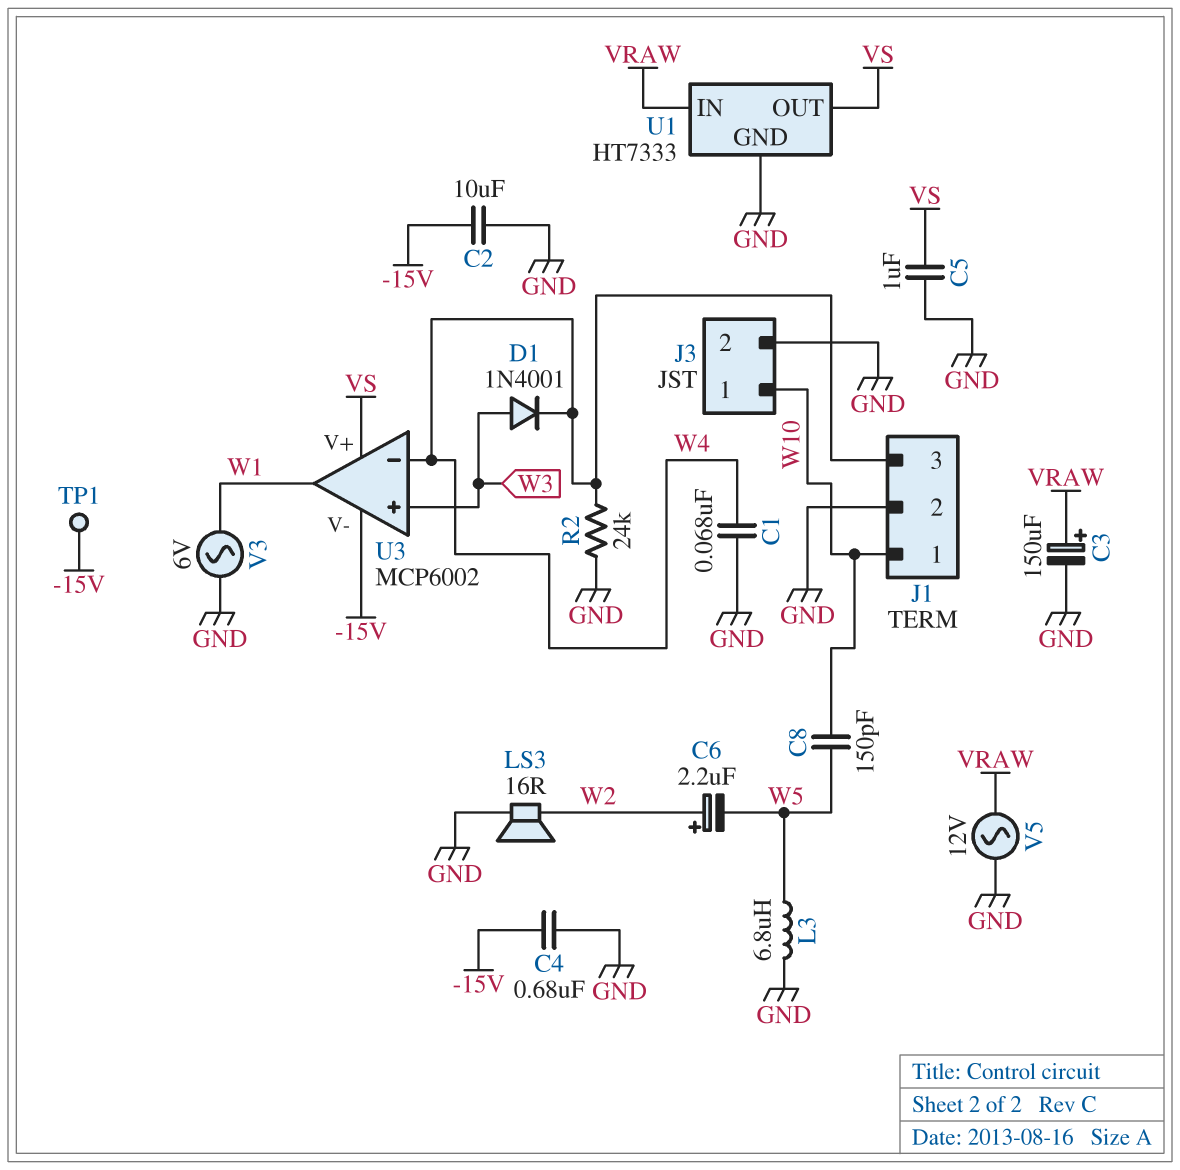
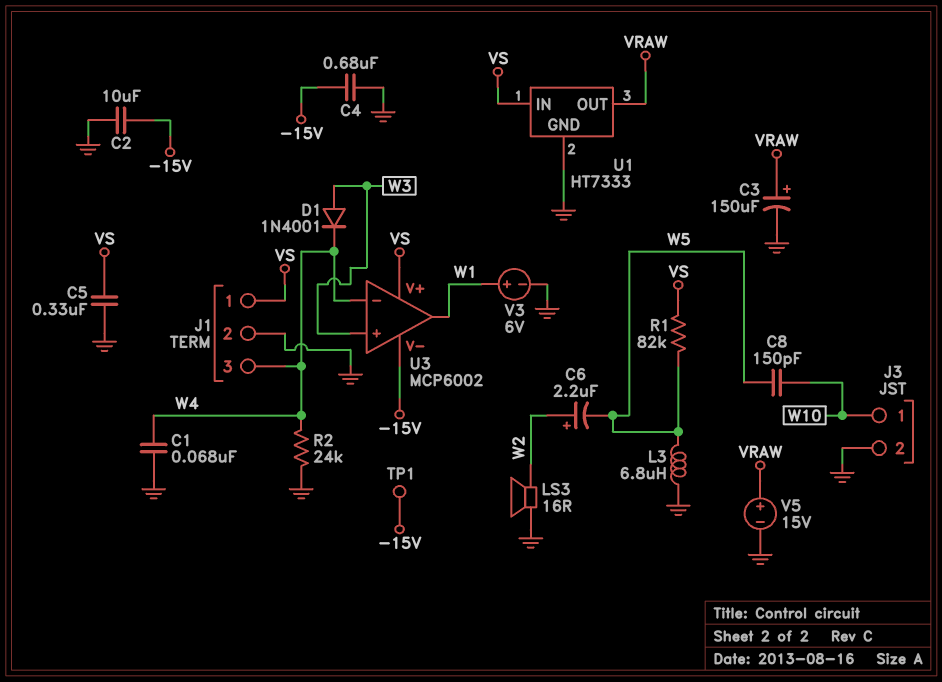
C5: 1uF (GND, VS) -> 330nF (GND, VS)
J1 pin 1: W10 -> VS
R1: none -> 82k (VS, W5)
U1 pin IN: VRAW -> VS
U1 pin OUT: VS -> VRAW
V3: AC 6V (GND, W1) -> 6V (plus W1, minus GND)
V5: AC 12V (GND, VRAW) -> 15V (plus VRAW, minus GND)

